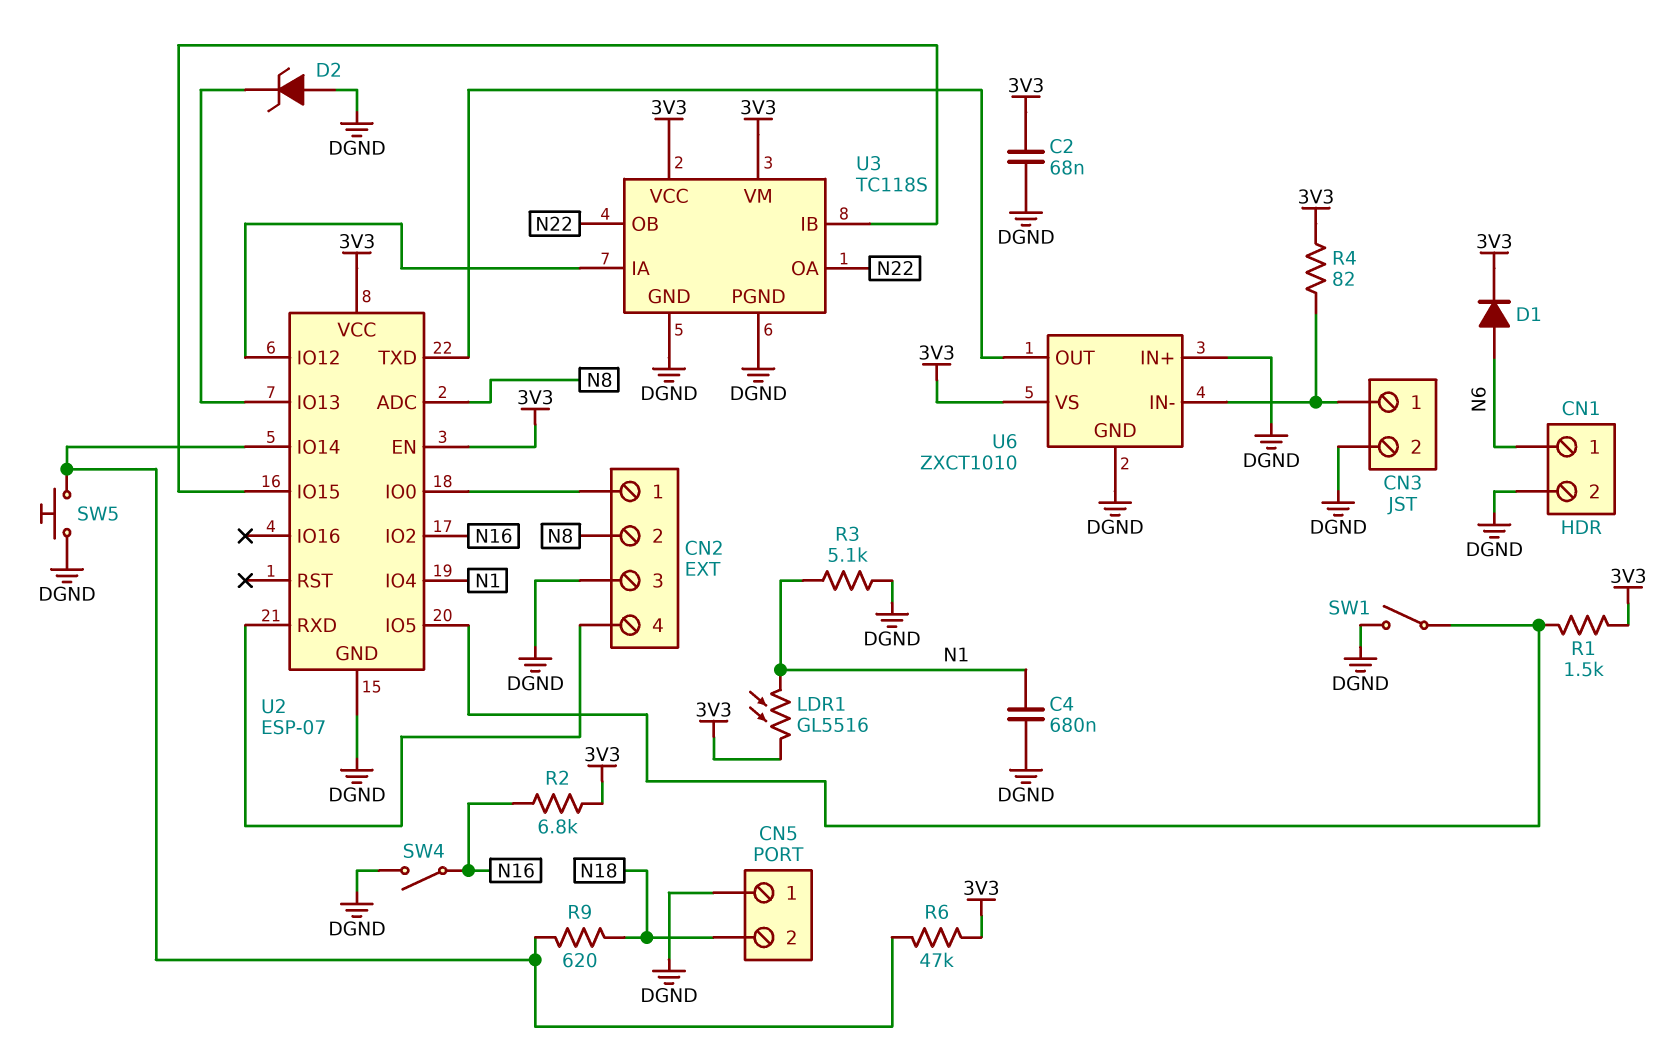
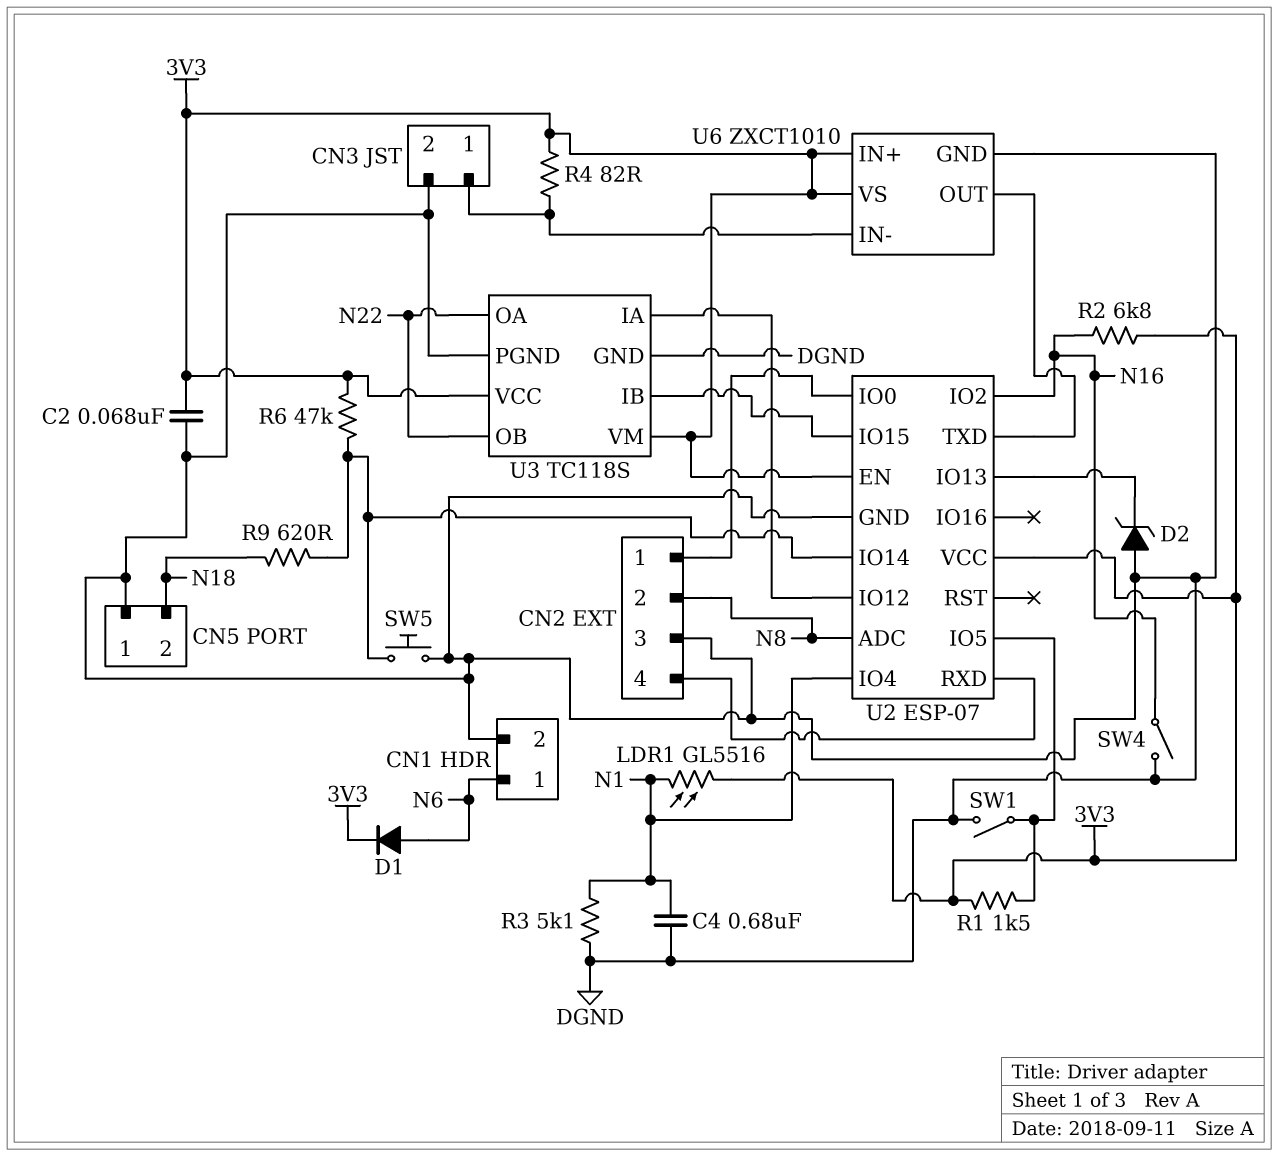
U6 pin IN+: DGND -> 3V3

